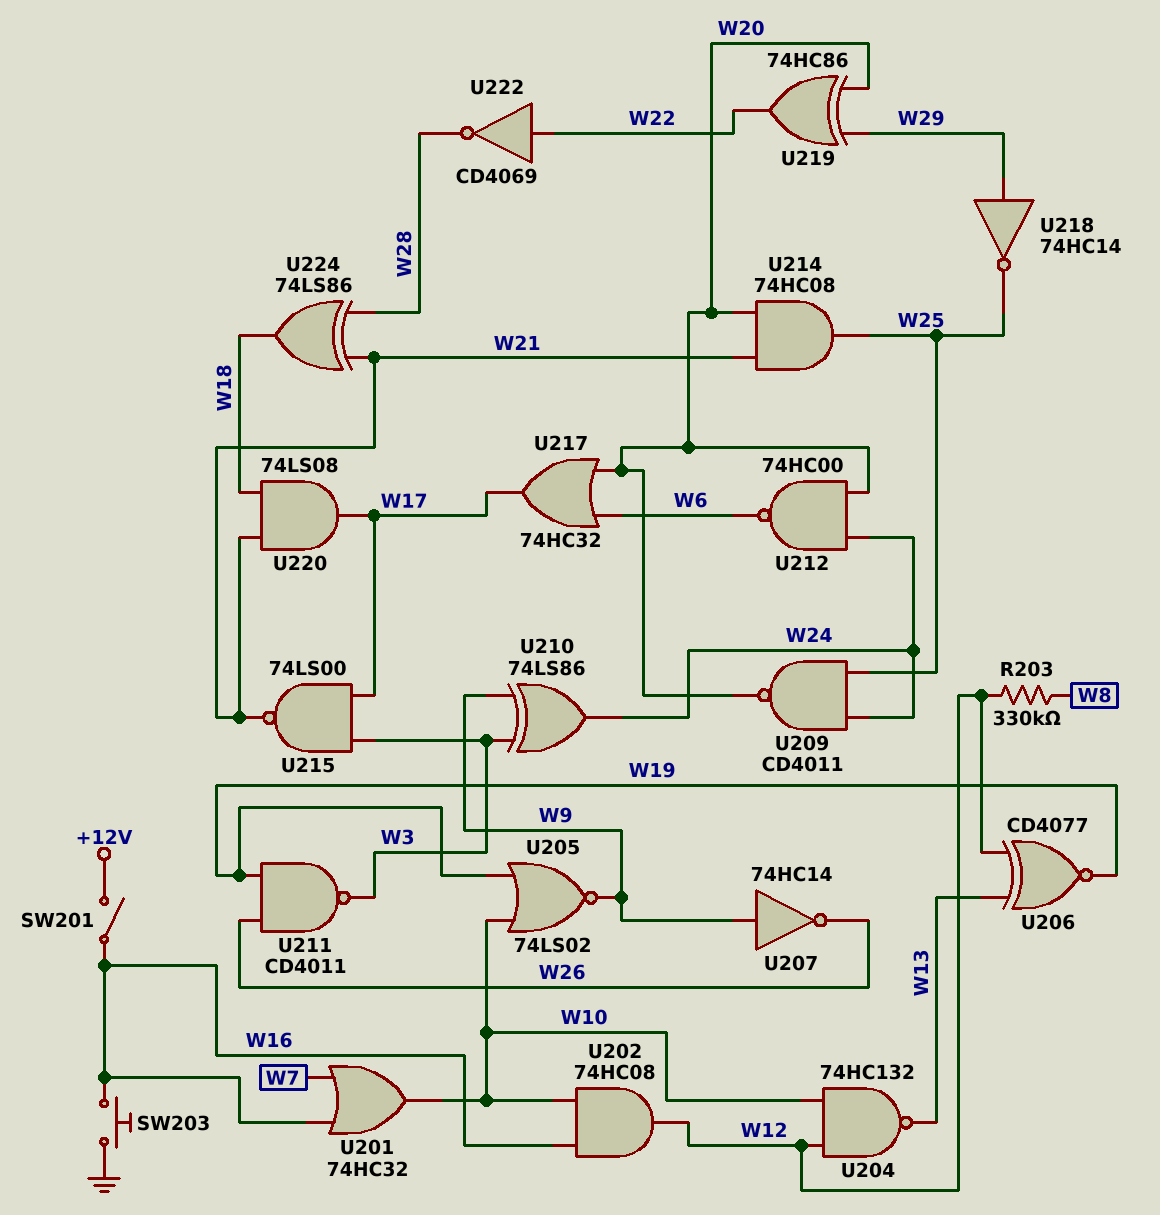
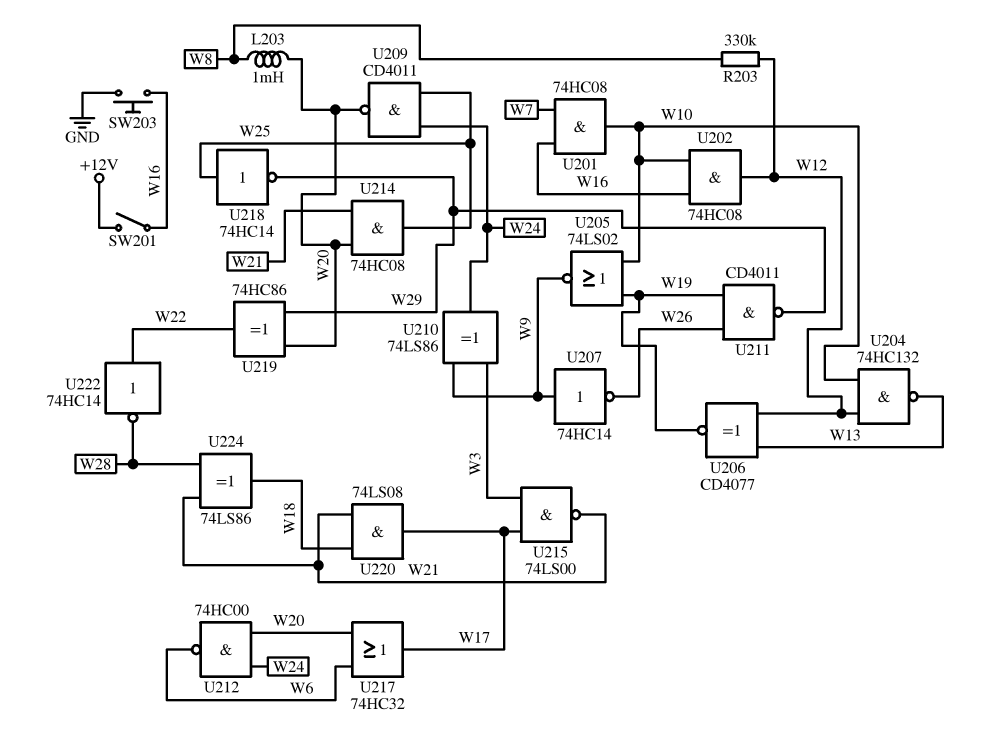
L203: none -> 1mH (W8, W20)
U201: OR 74HC32 (in W7, in W16, out W10) -> AND 74HC08 (in W7, in W16, out W10)
U211: NAND CD4011 (in W19, in W26, out W3) -> NAND CD4011 (in W19, in W26, out W29)
U218: NOT 74HC14 (in W29, out W25) -> NOT 74HC14 (in W25, out W29)
U222: NOT CD4069 (in W22, out W28) -> NOT 74HC14 (in W22, out W28)

